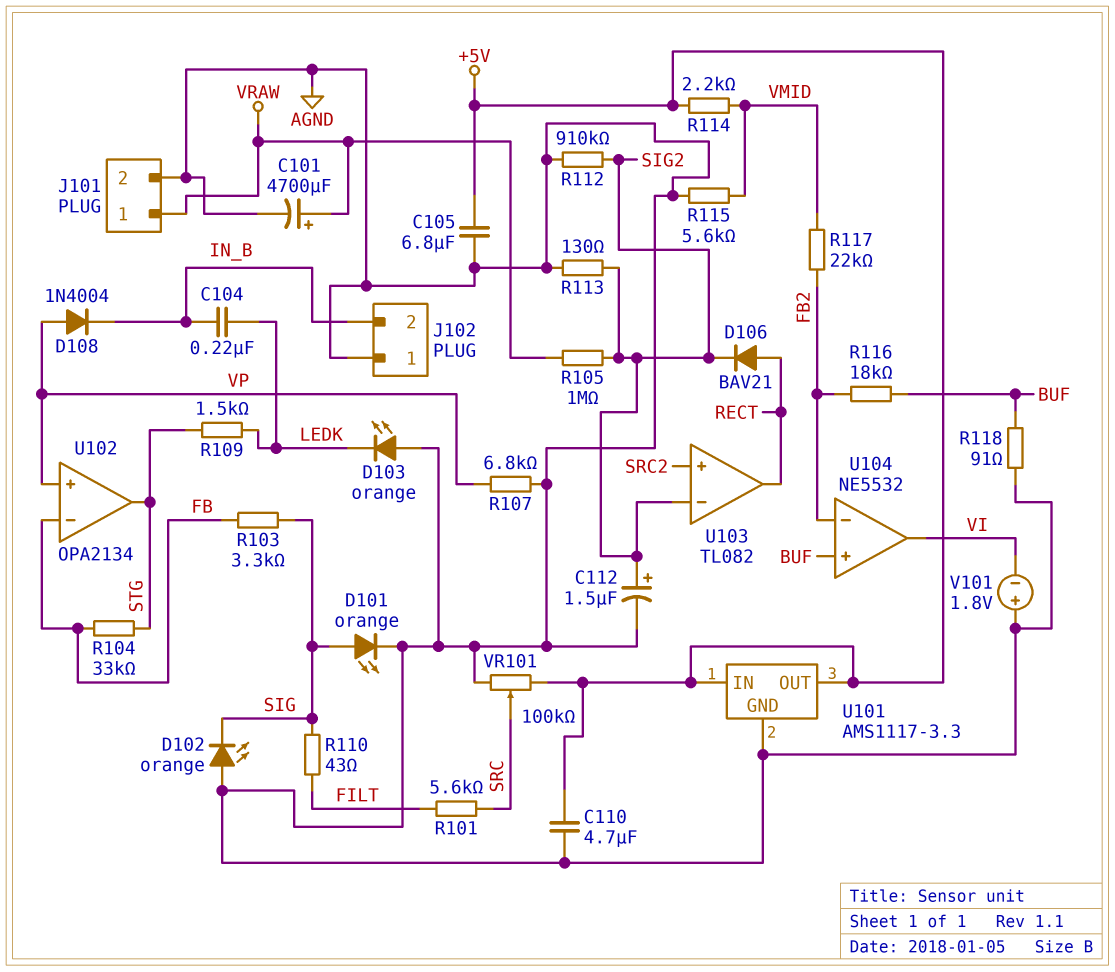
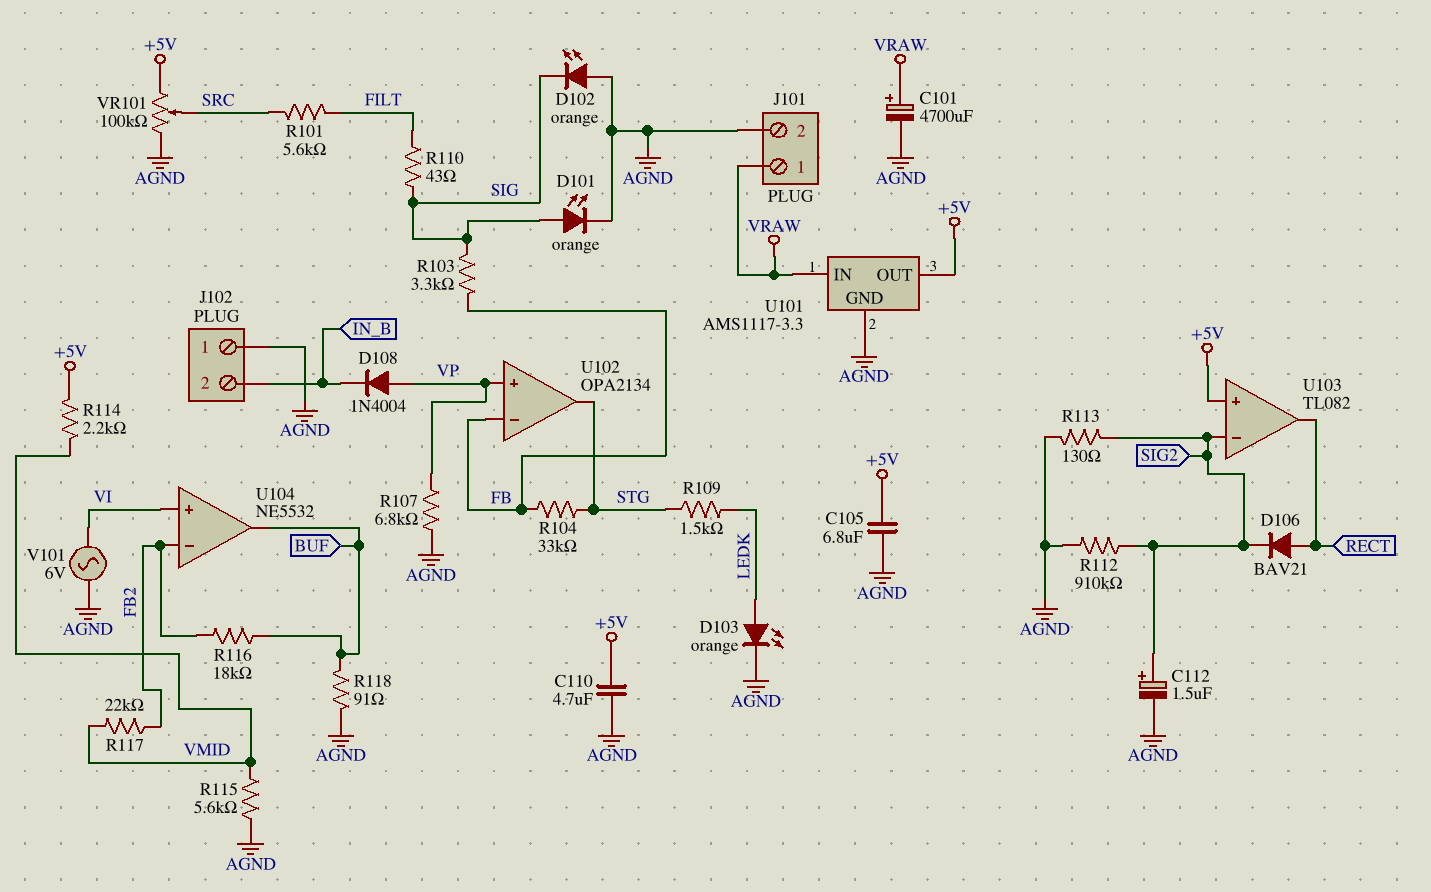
C104: 220nF (IN_B, LEDK) -> none
D103: LED orange (A AGND, K LEDK) -> LED orange (A LEDK, K AGND)
R105: 1M (SIG2, VRAW) -> none
U101 pin IN: +5V -> VRAW
U103 pin in+: SRC2 -> +5V
U104 pin in+: BUF -> VI
U104 pin out: VI -> BUF
V101: 1.8V (plus AGND, minus VI) -> AC 6V (AGND, VI)

